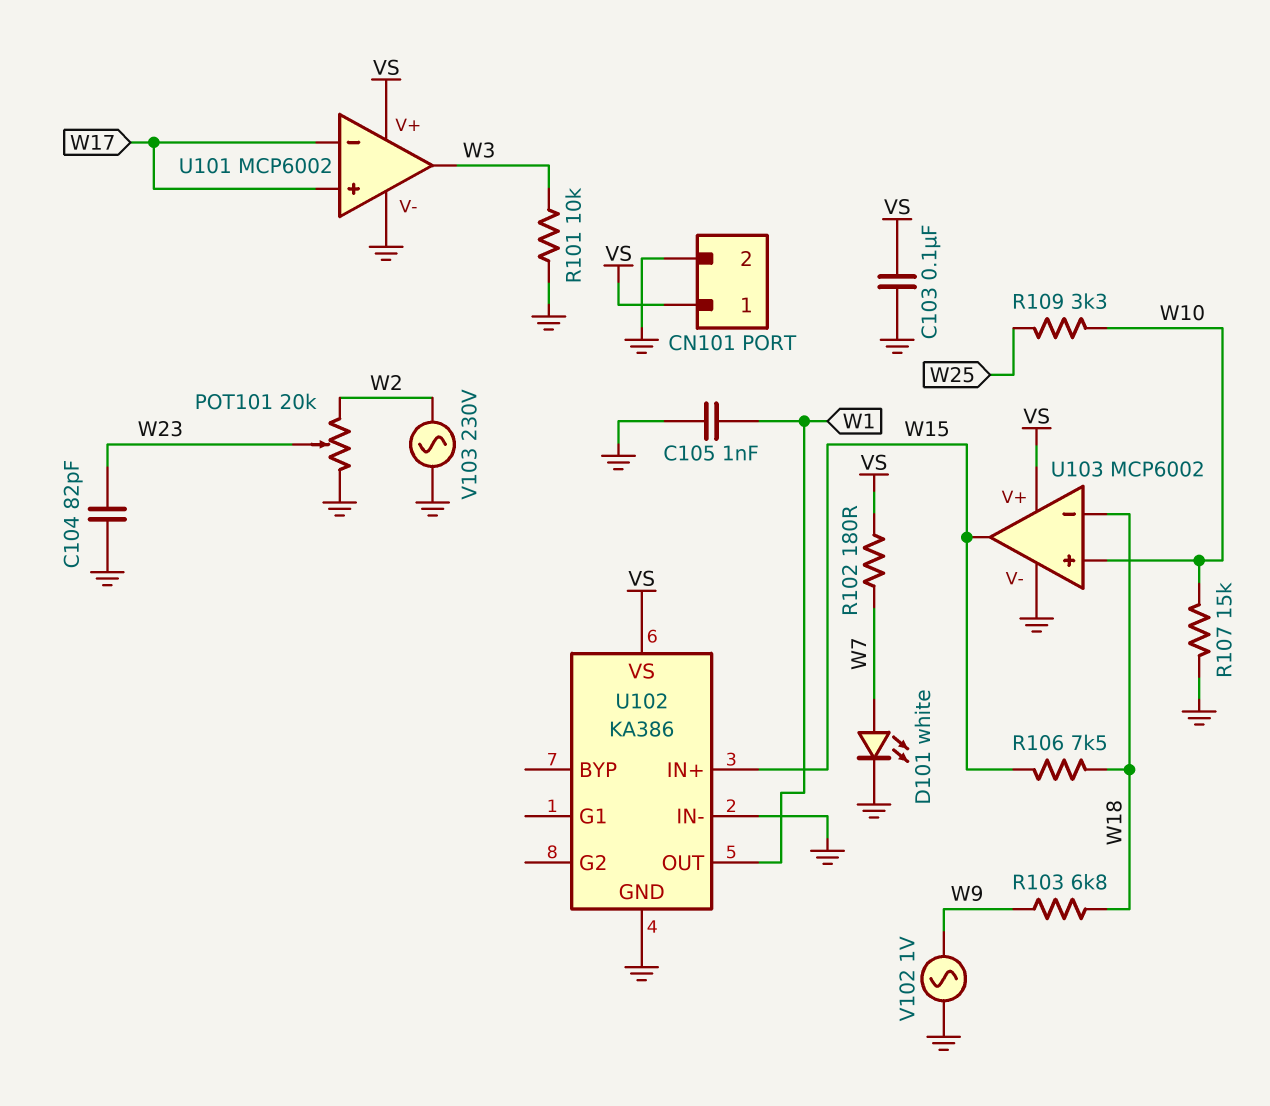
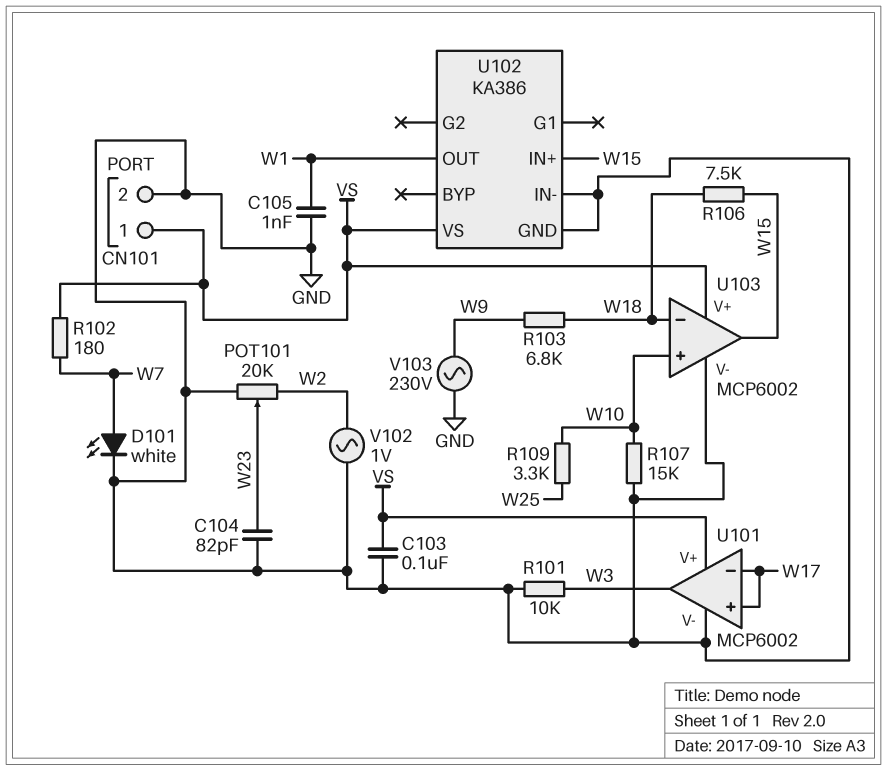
V102: AC 1V (GND, W9) -> AC 1V (GND, W2)
V103: AC 230V (GND, W2) -> AC 230V (GND, W9)

